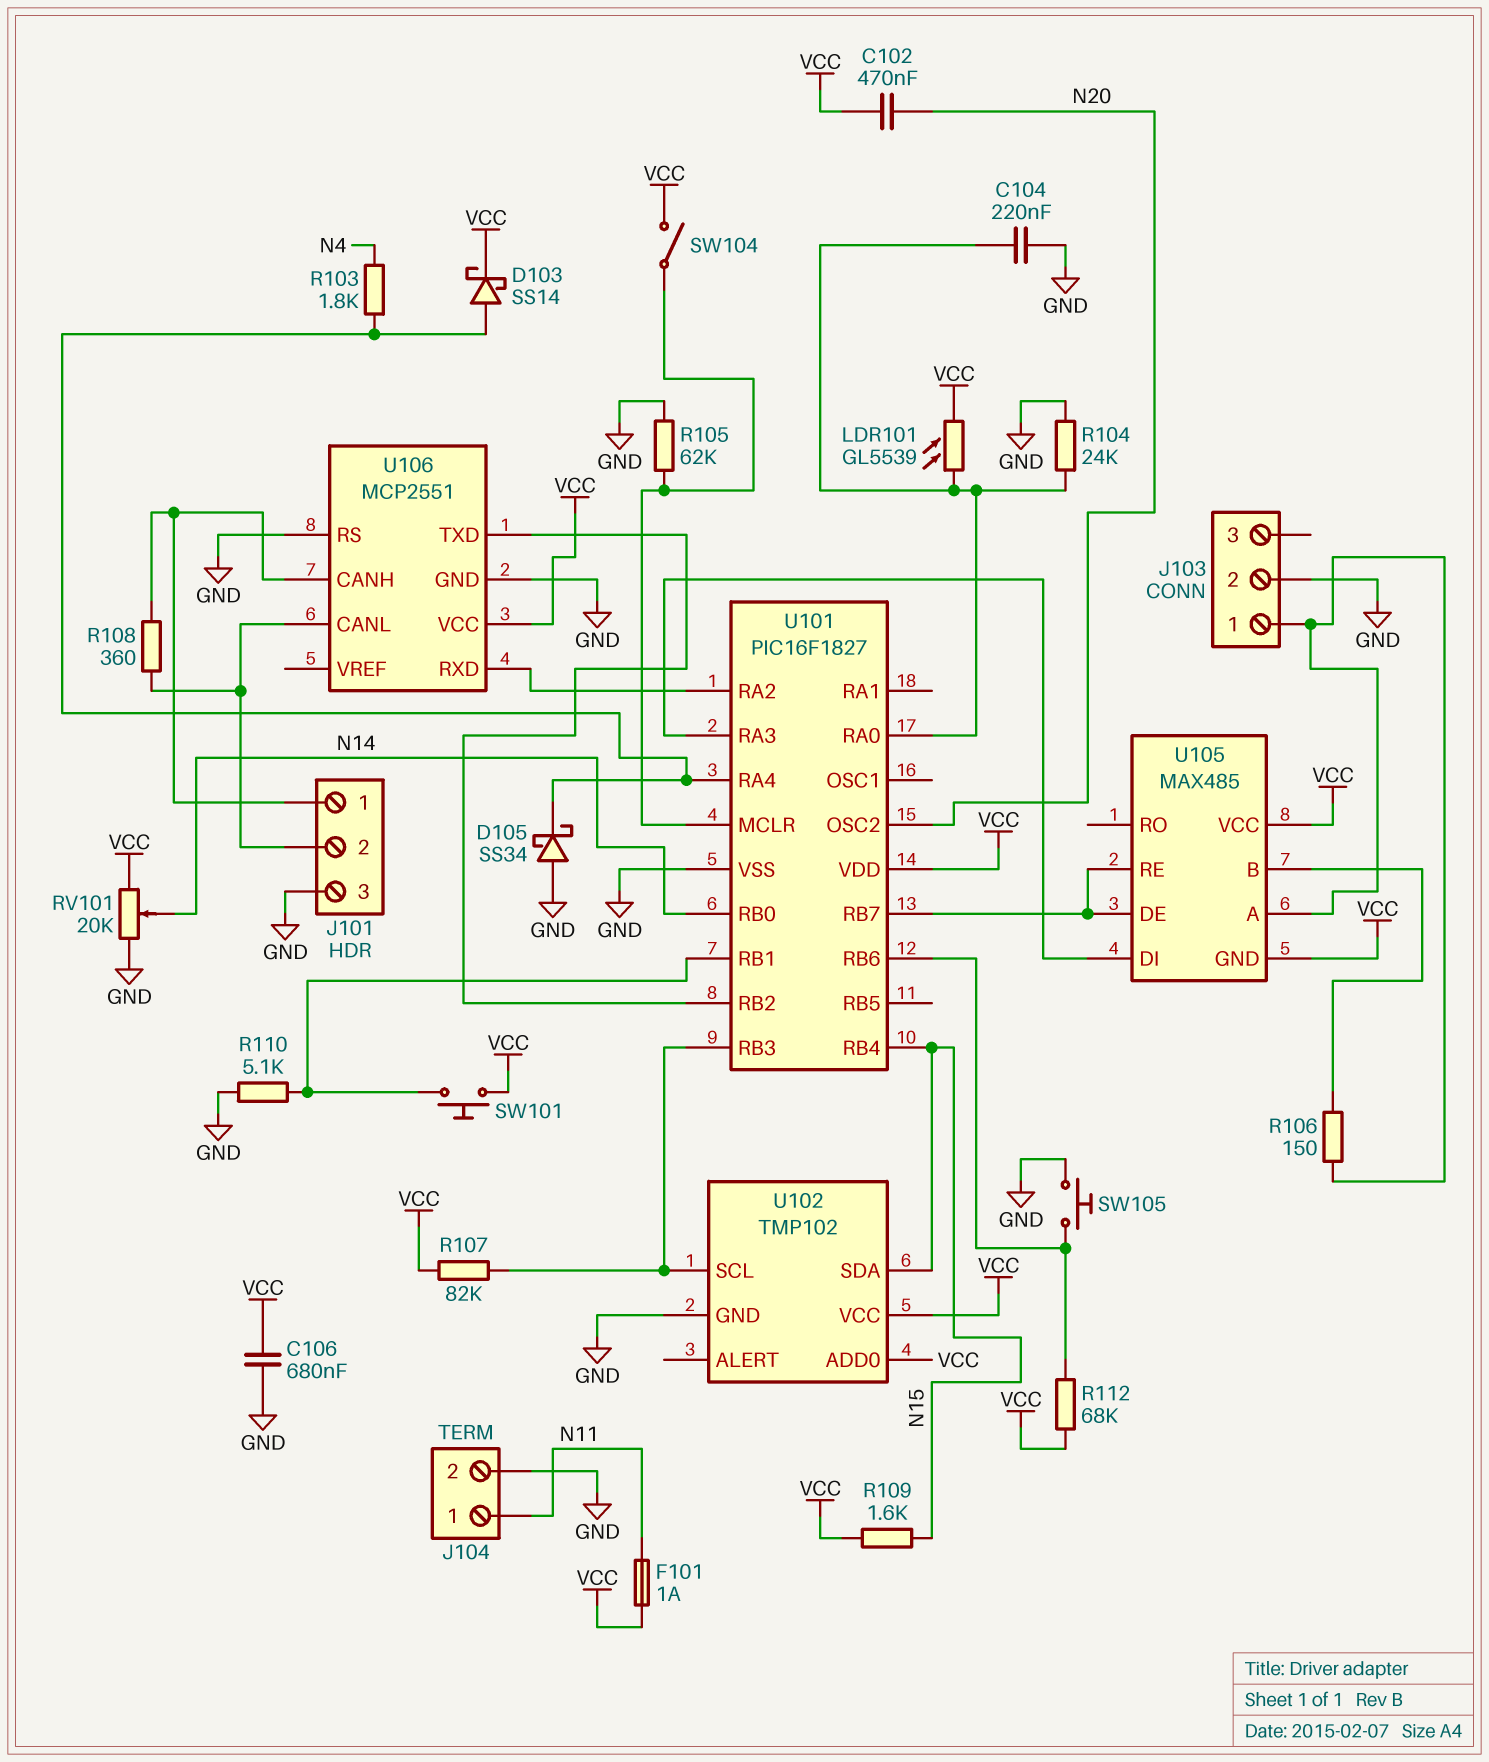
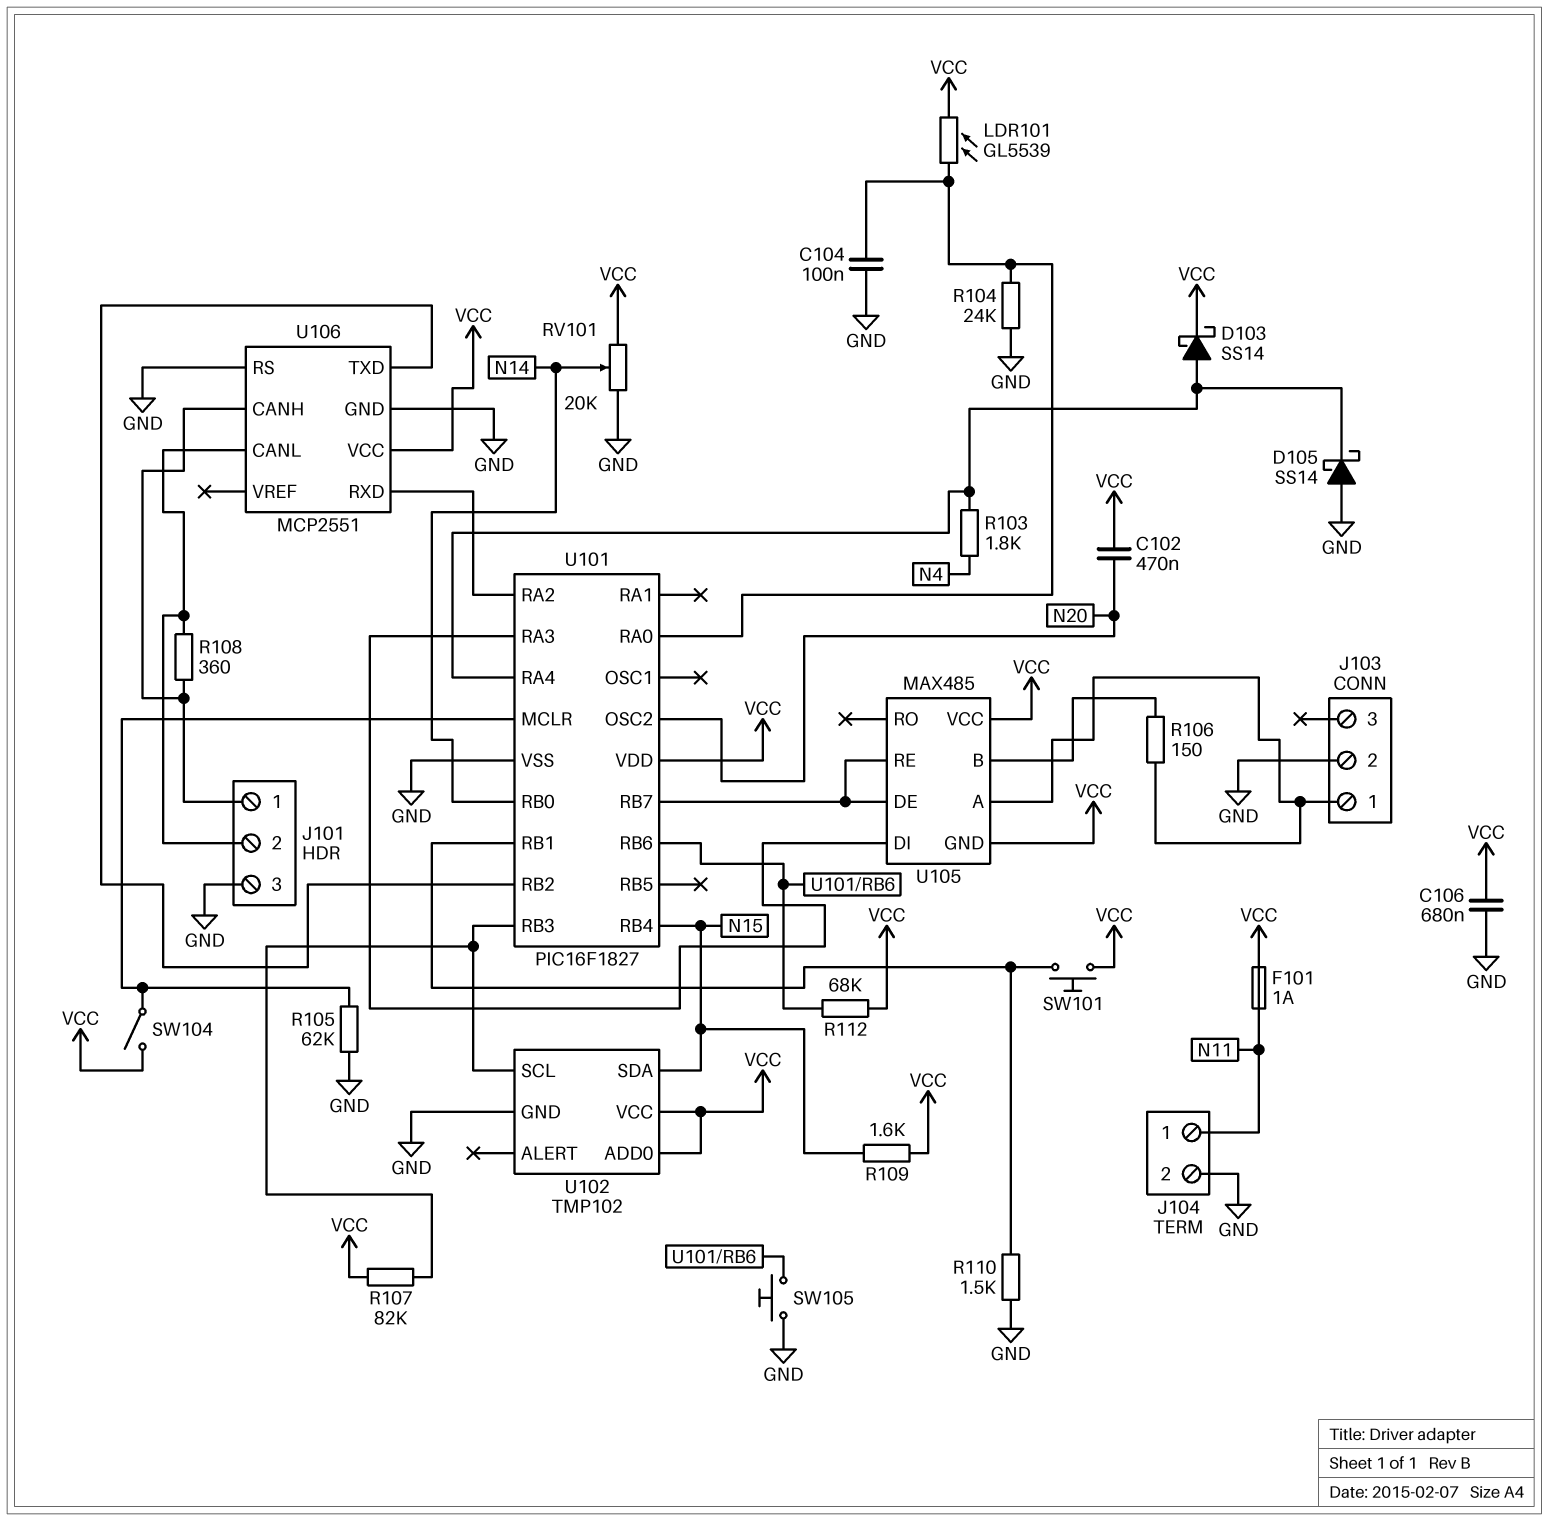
C104: 220nF (GND, U101/RA0) -> 100nF (GND, U101/RA0)
D105: schottky SS34 (A GND, K U101/RA4) -> schottky SS14 (A GND, K U101/RA4)
R110: 5.1k (GND, U101/RB1) -> 1.5k (GND, U101/RB1)

